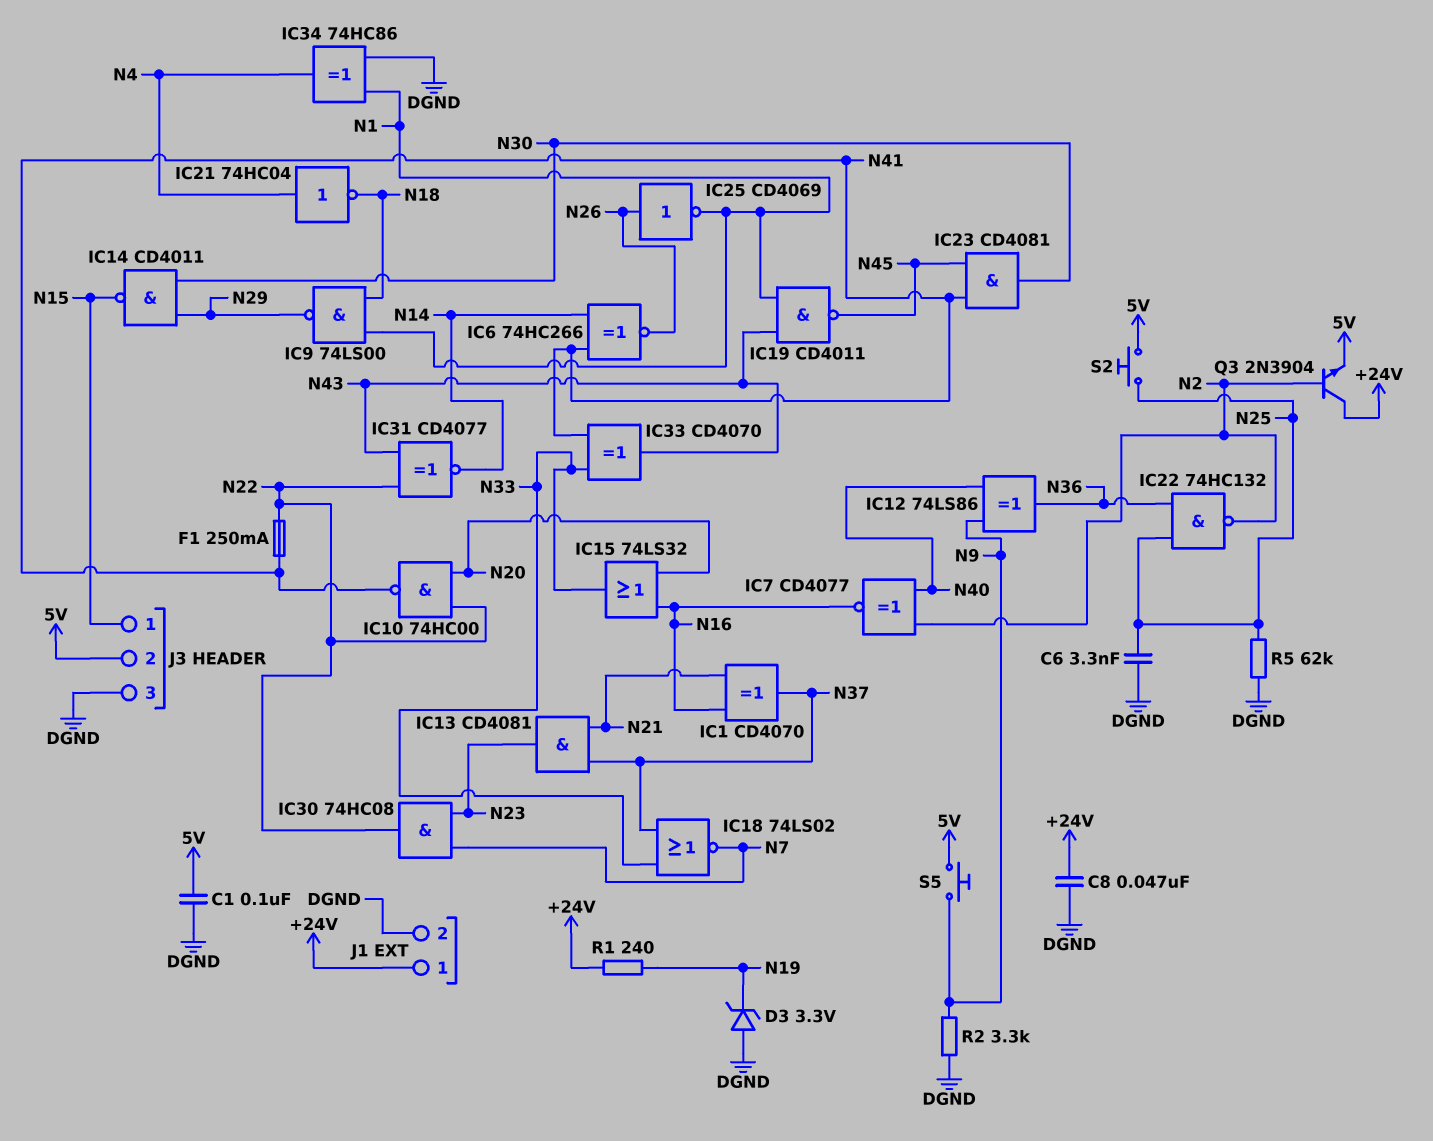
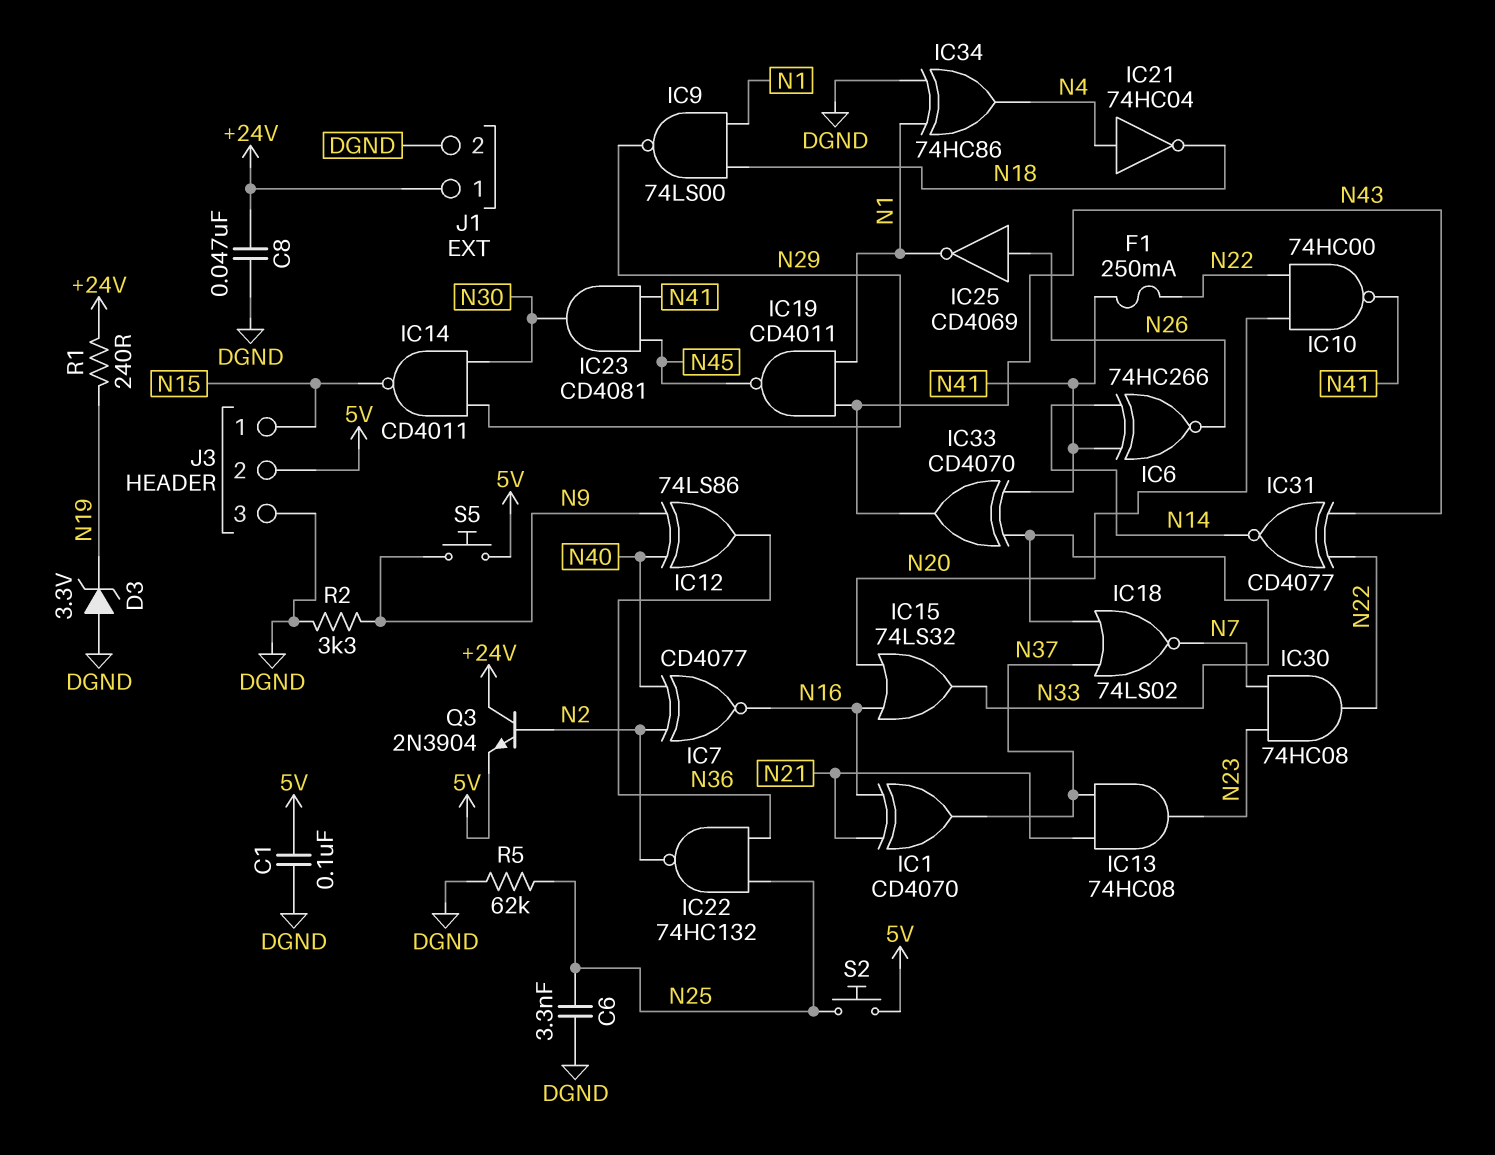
IC13: AND CD4081 (in N21, in N37, out N23) -> AND 74HC08 (in N21, in N37, out N23)

